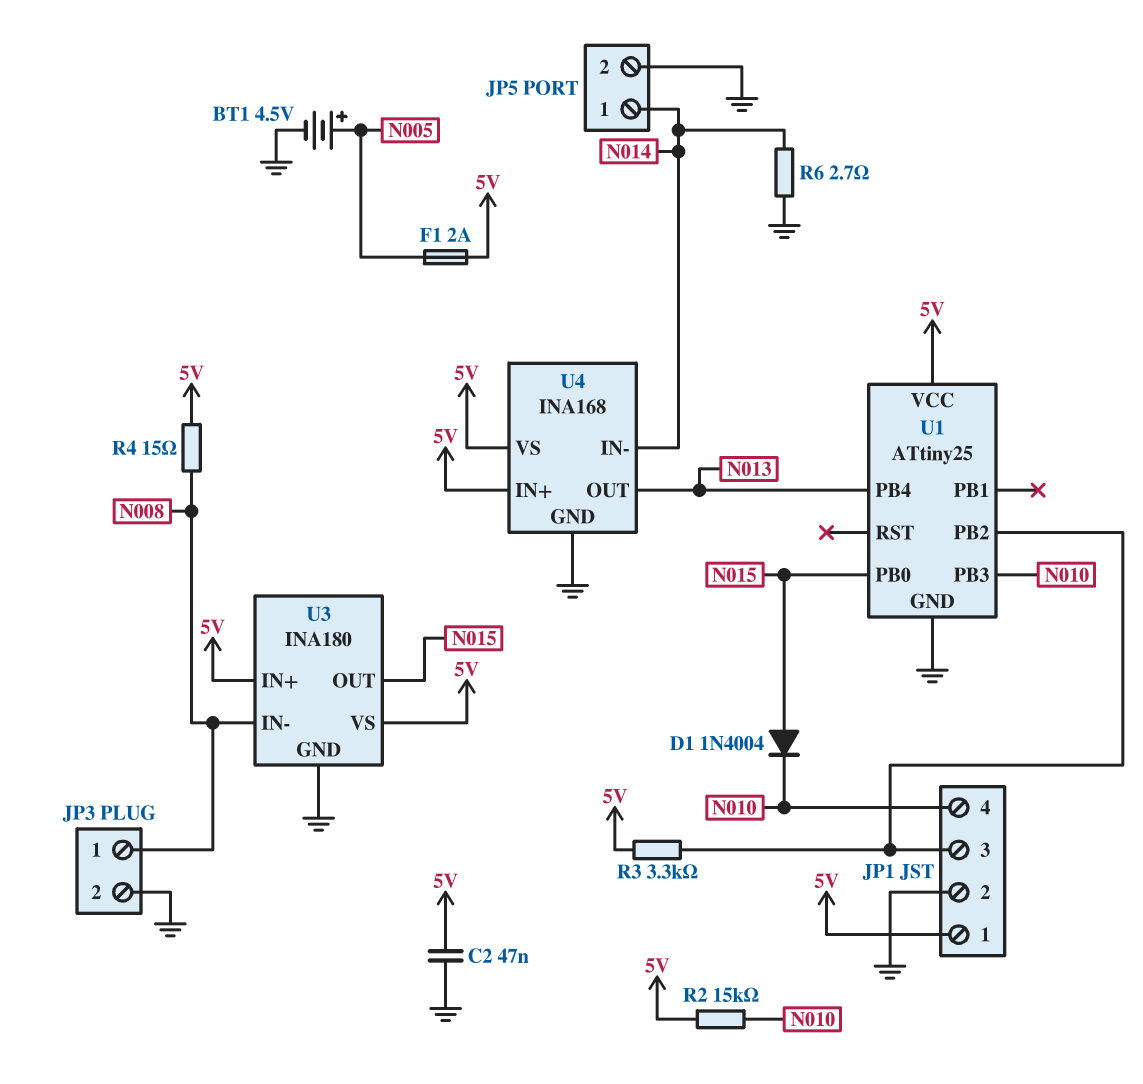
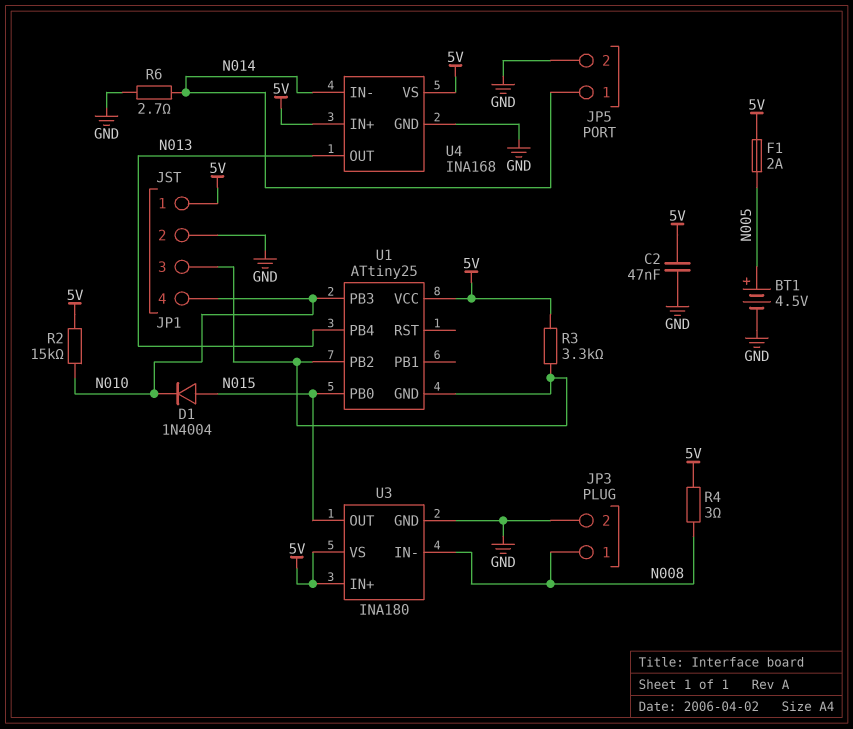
R4: 15 (5V, N008) -> 3 (5V, N008)
U1 pin GND: GND -> JP1/3

